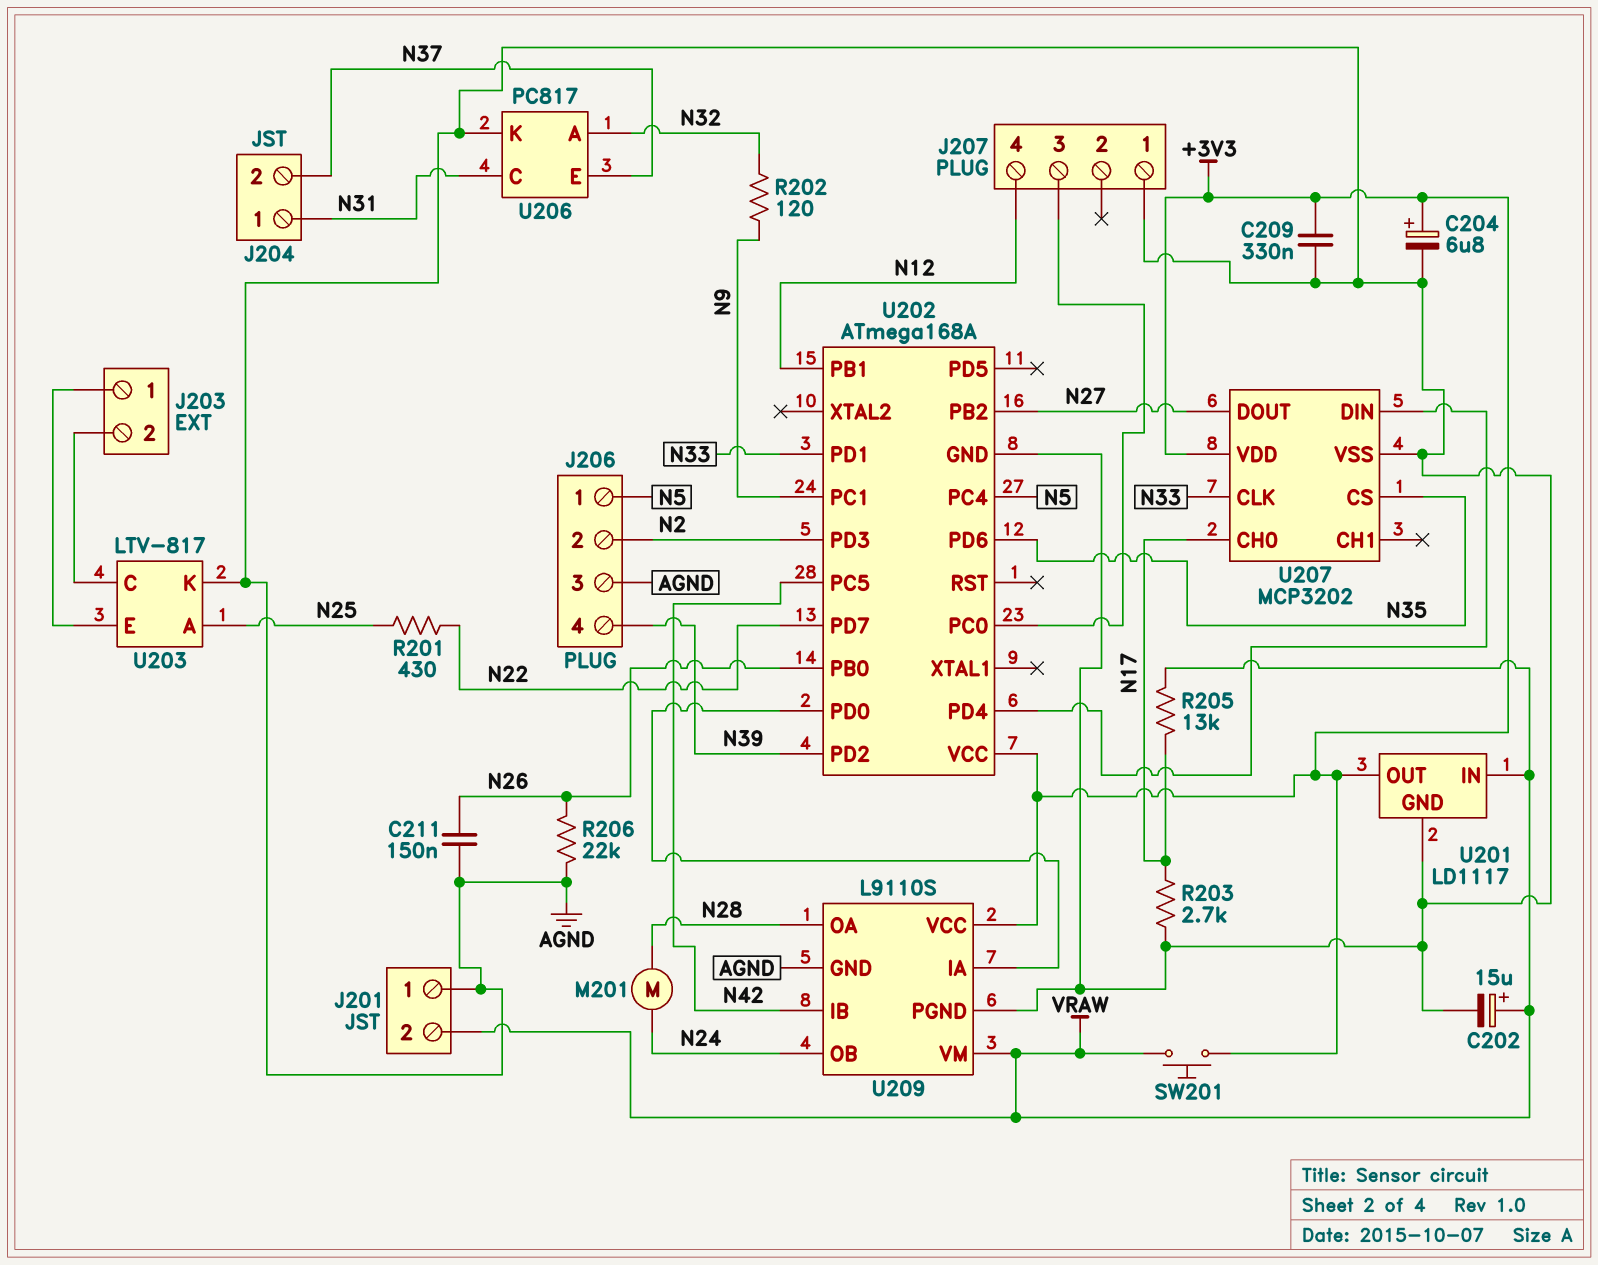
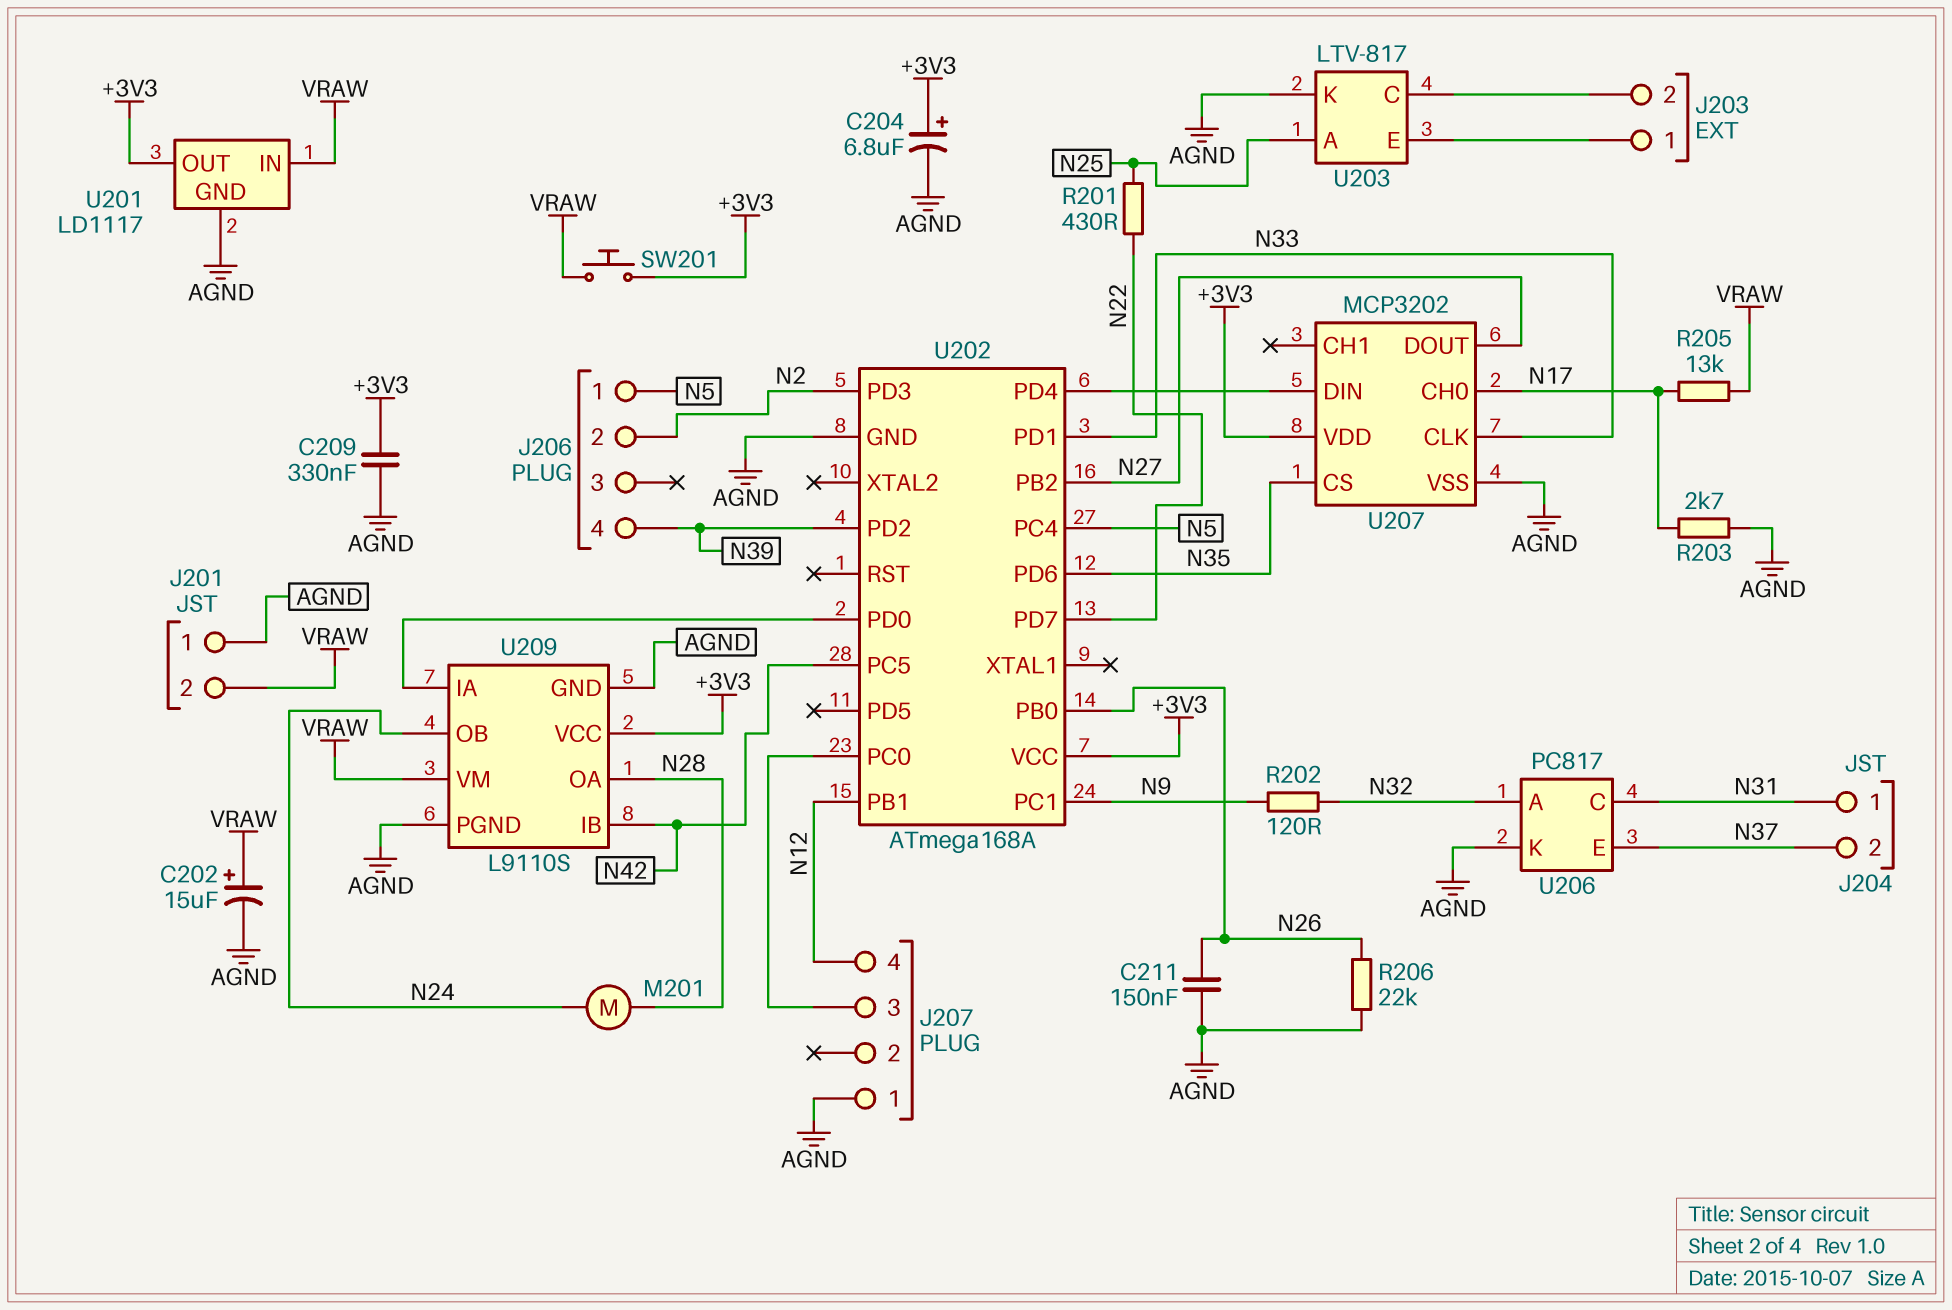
J206 pin 3: AGND -> none

